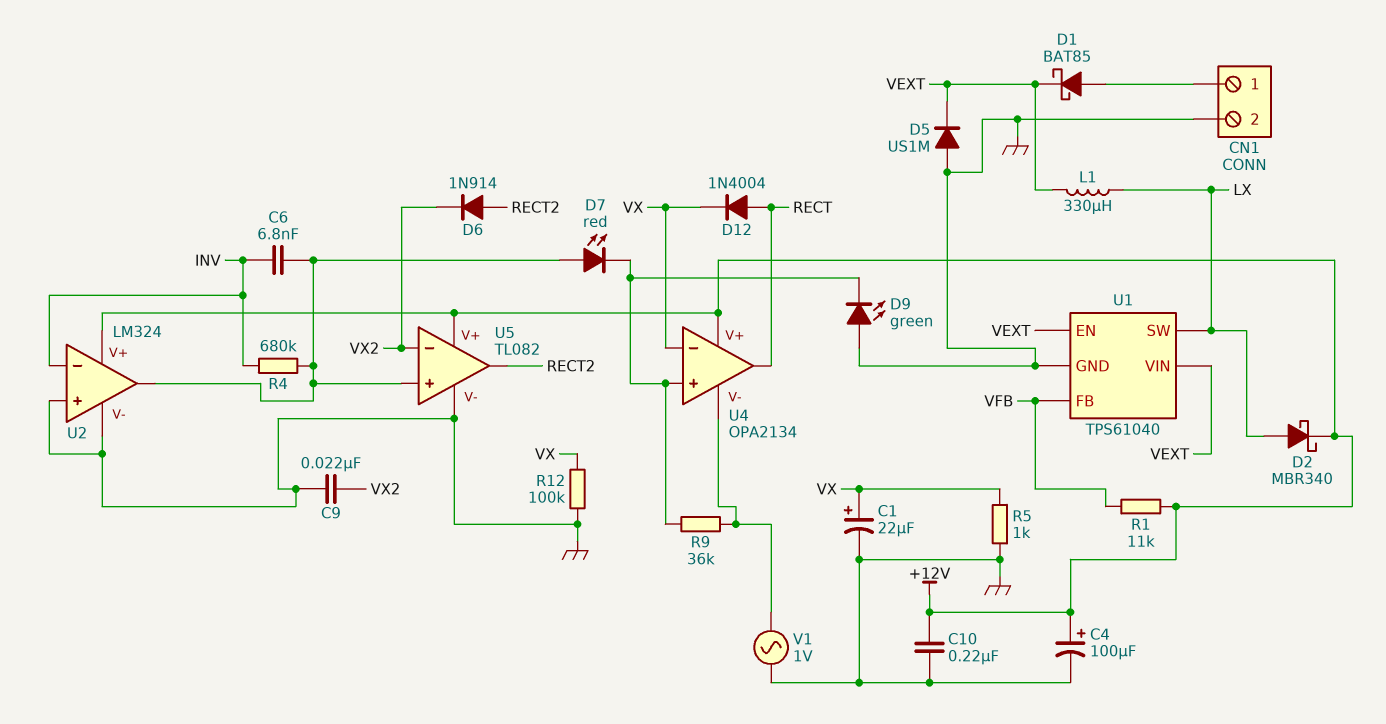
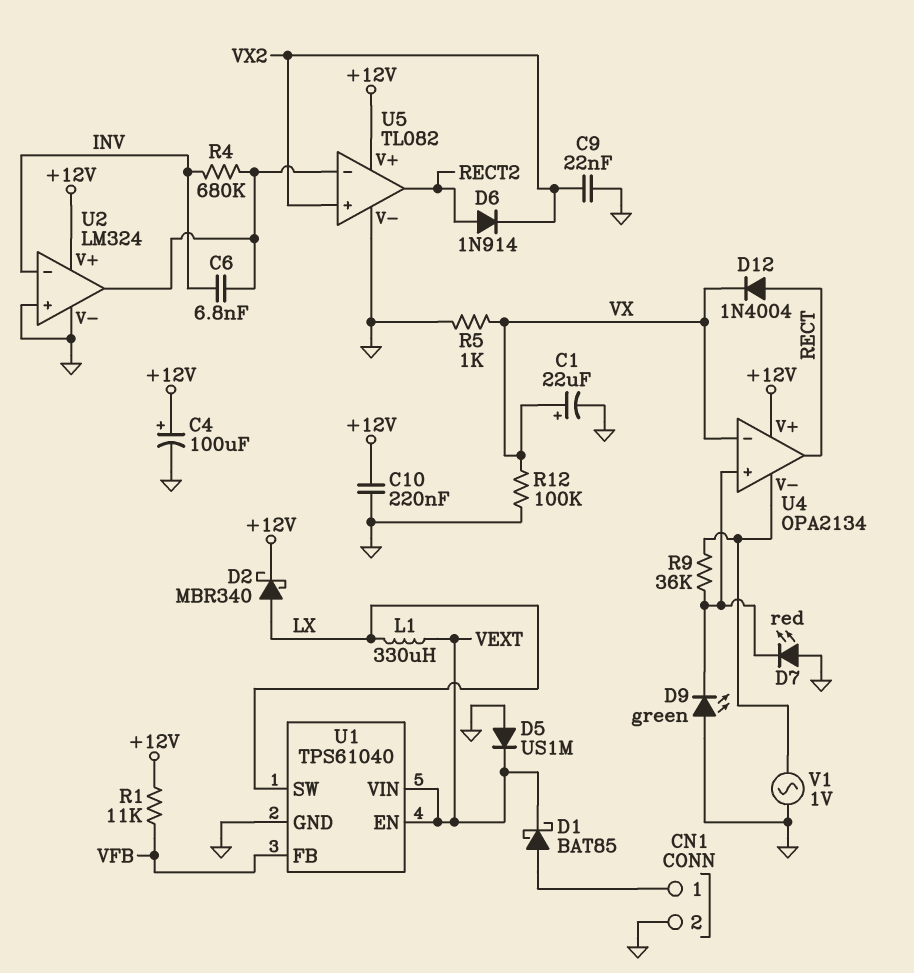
D7: LED red (A U2/out, K U4/in+) -> LED red (A GND, K U4/in+)
U5 pin in+: U2/out -> VX2
U5 pin in-: VX2 -> U2/out

